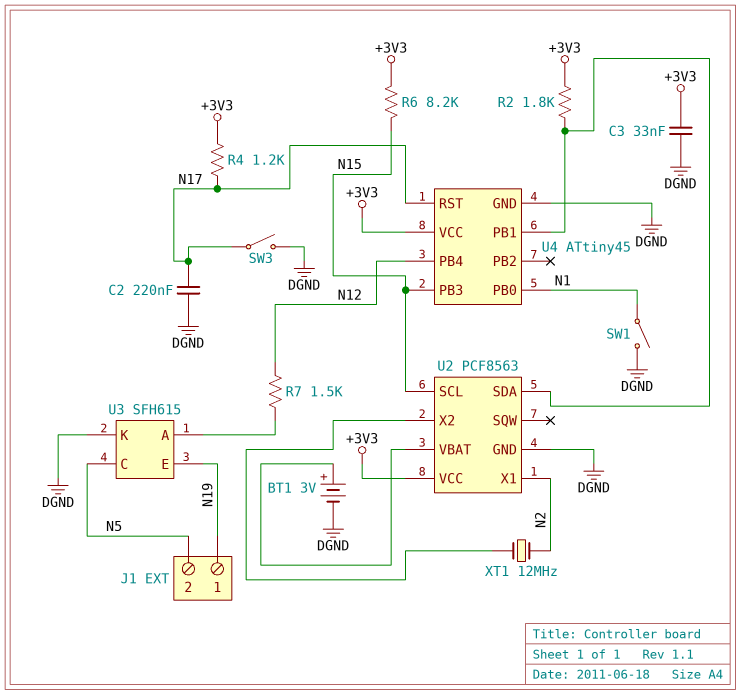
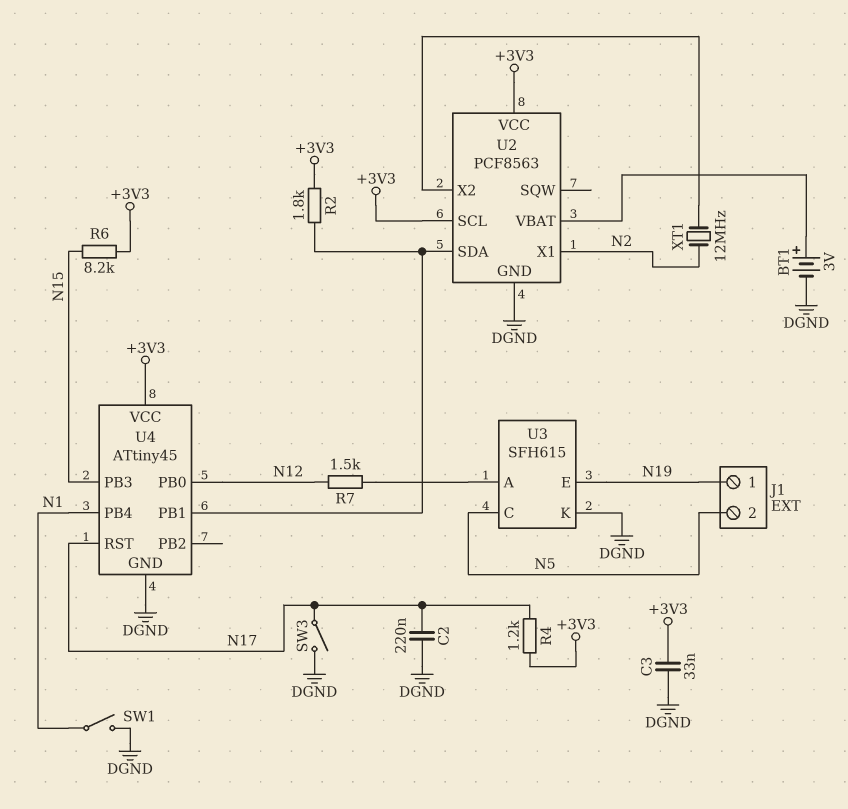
U2 pin SCL: N15 -> +3V3
U4 pin PB0: N1 -> N12
U4 pin PB4: N12 -> N1

